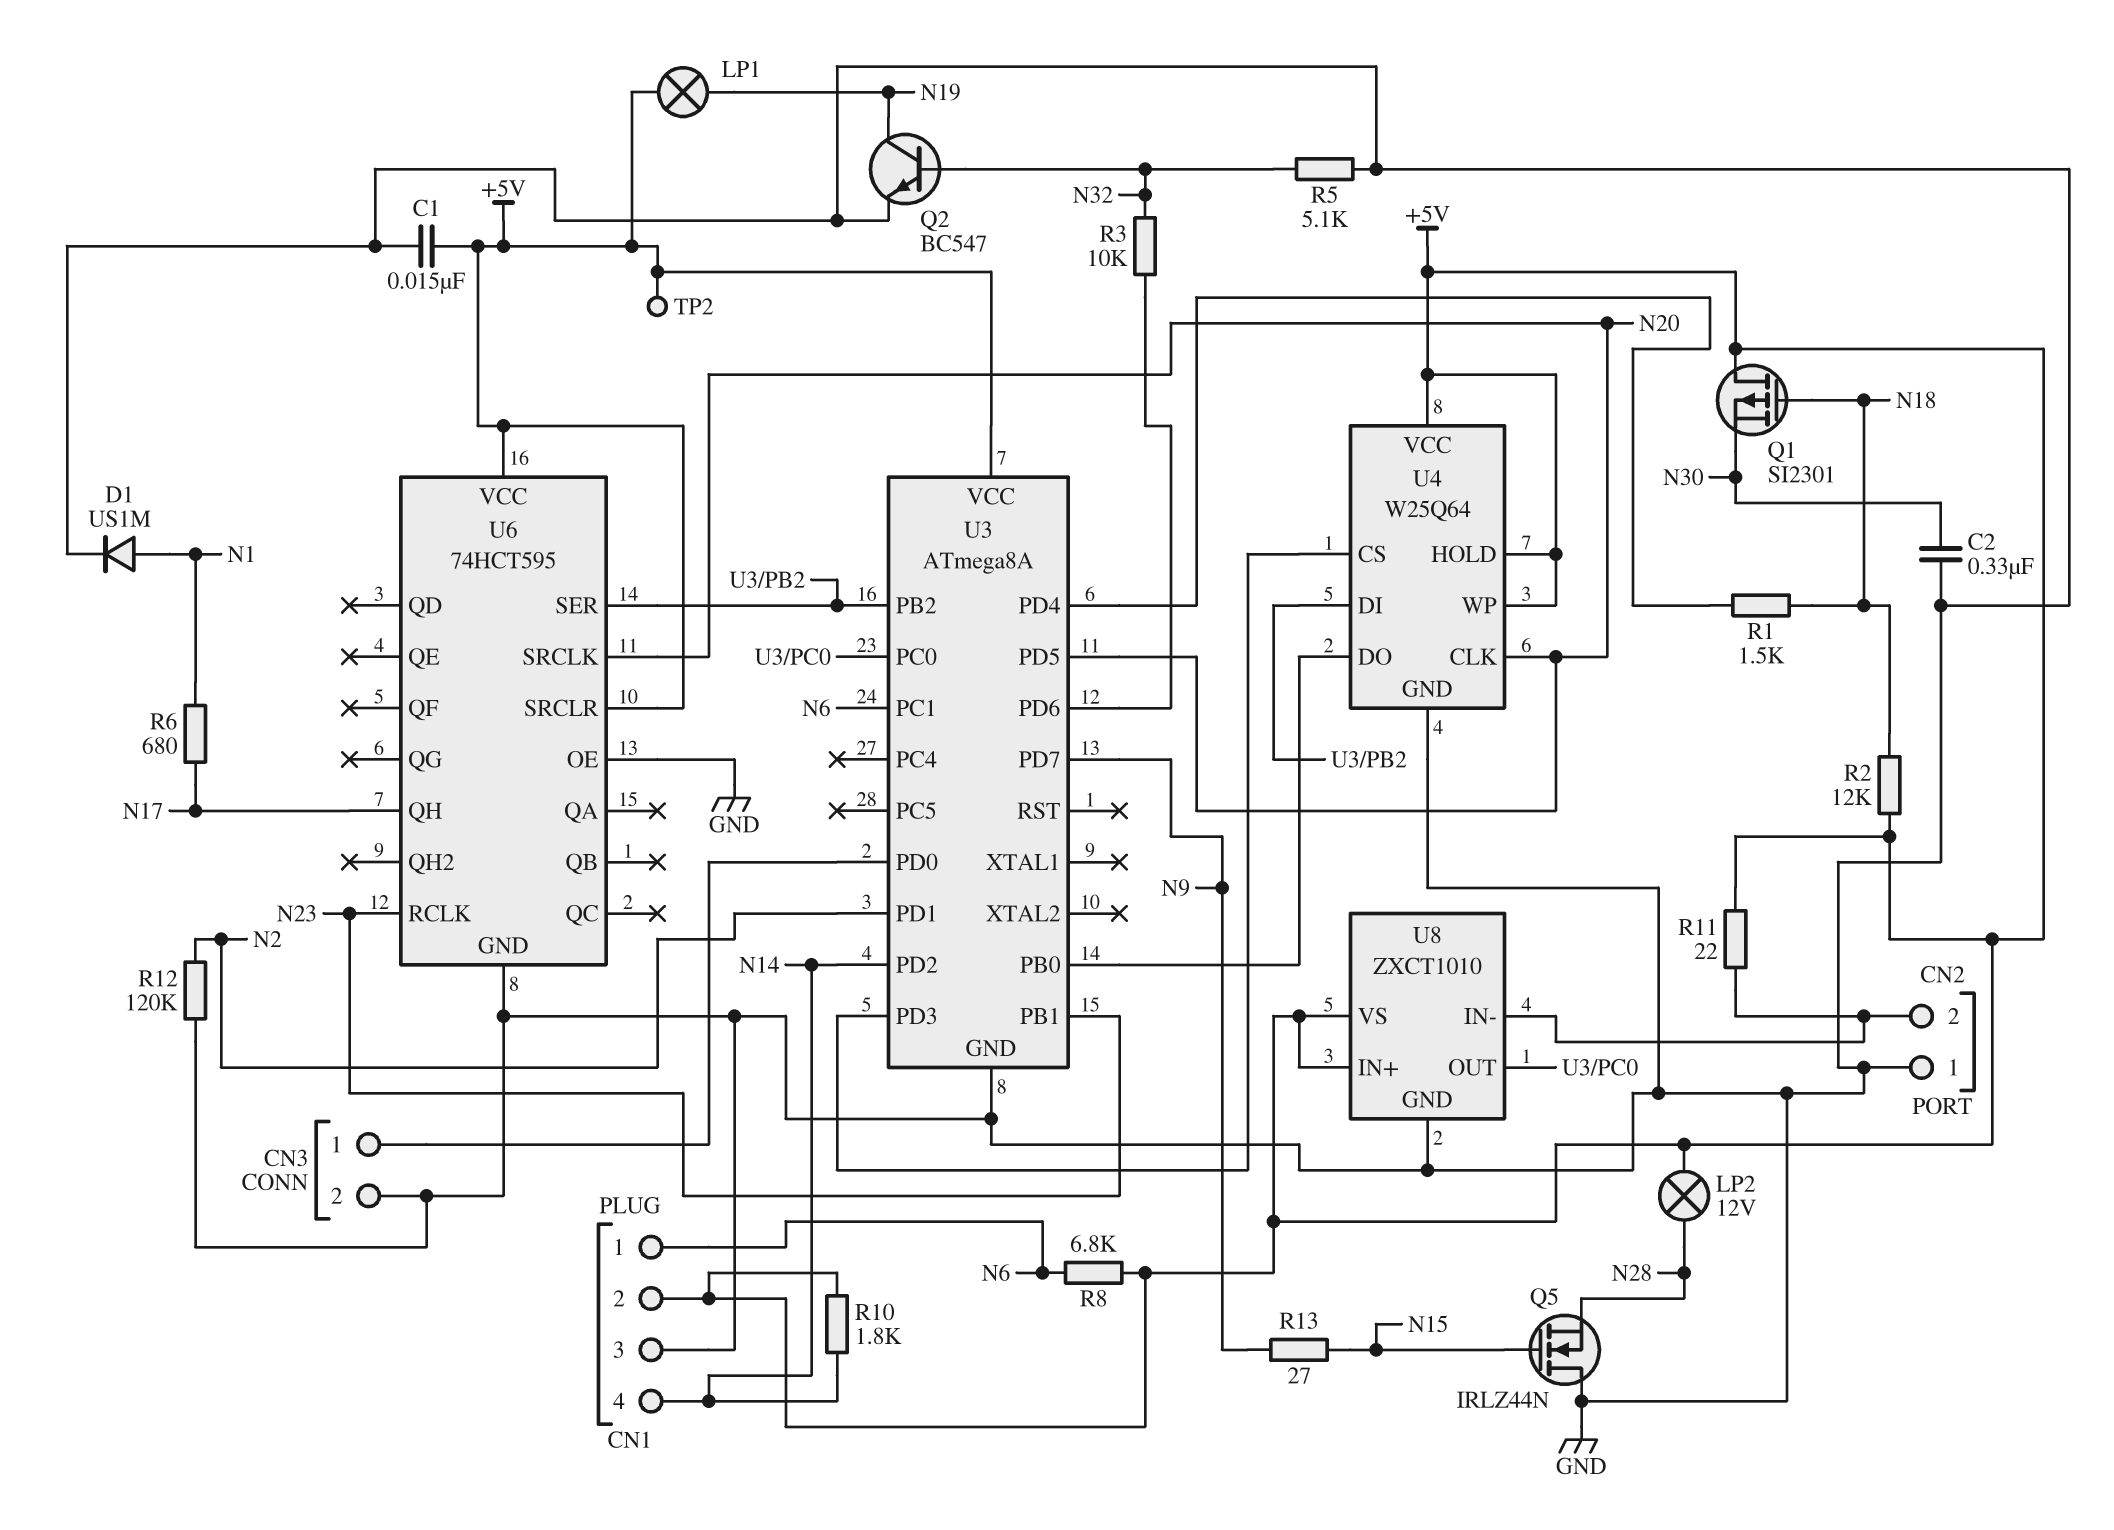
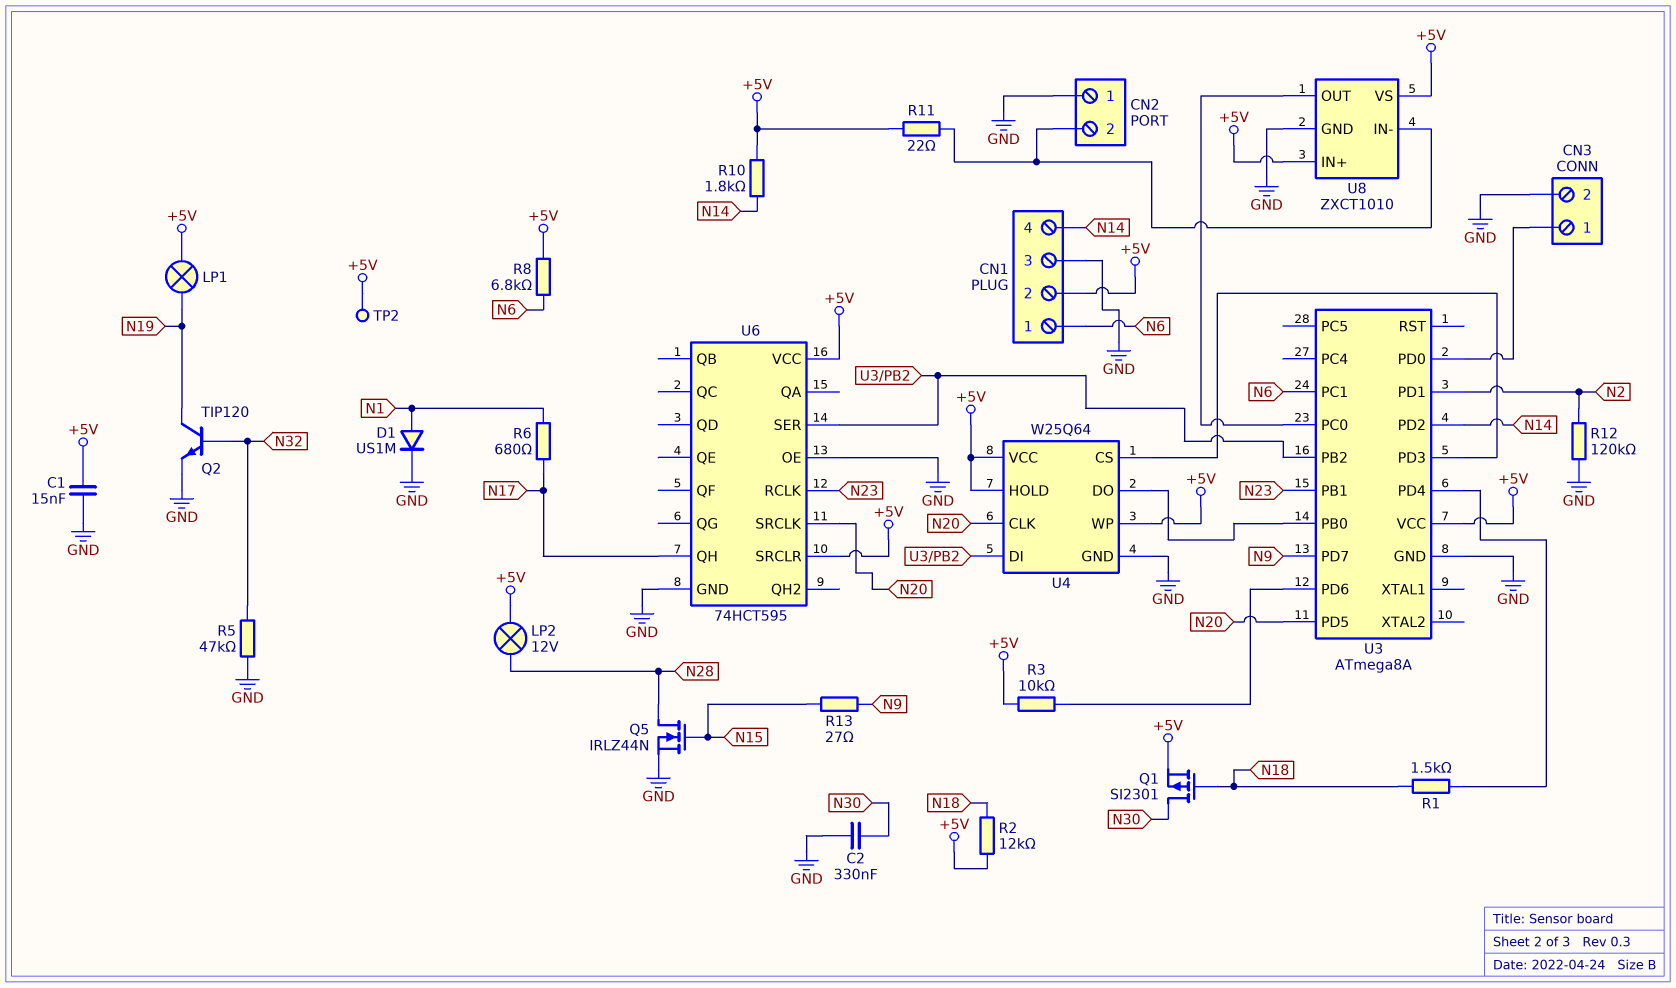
Q1: PMOS SI2301 (G N18, D +5V, S N30) -> PMOS SI2301 (G N18, D N30, S +5V)
Q2: NPN BC547 (B N32, C N19, E GND) -> NPN TIP120 (B N32, C N19, E GND)
Q5: NMOS IRLZ44N (G N15, D GND, S N28) -> NMOS IRLZ44N (G N15, D N28, S GND)
R3: 10k (N32, U3/PD6) -> 10k (+5V, U3/PD6)
R5: 5.1k (GND, N32) -> 47k (GND, N32)

